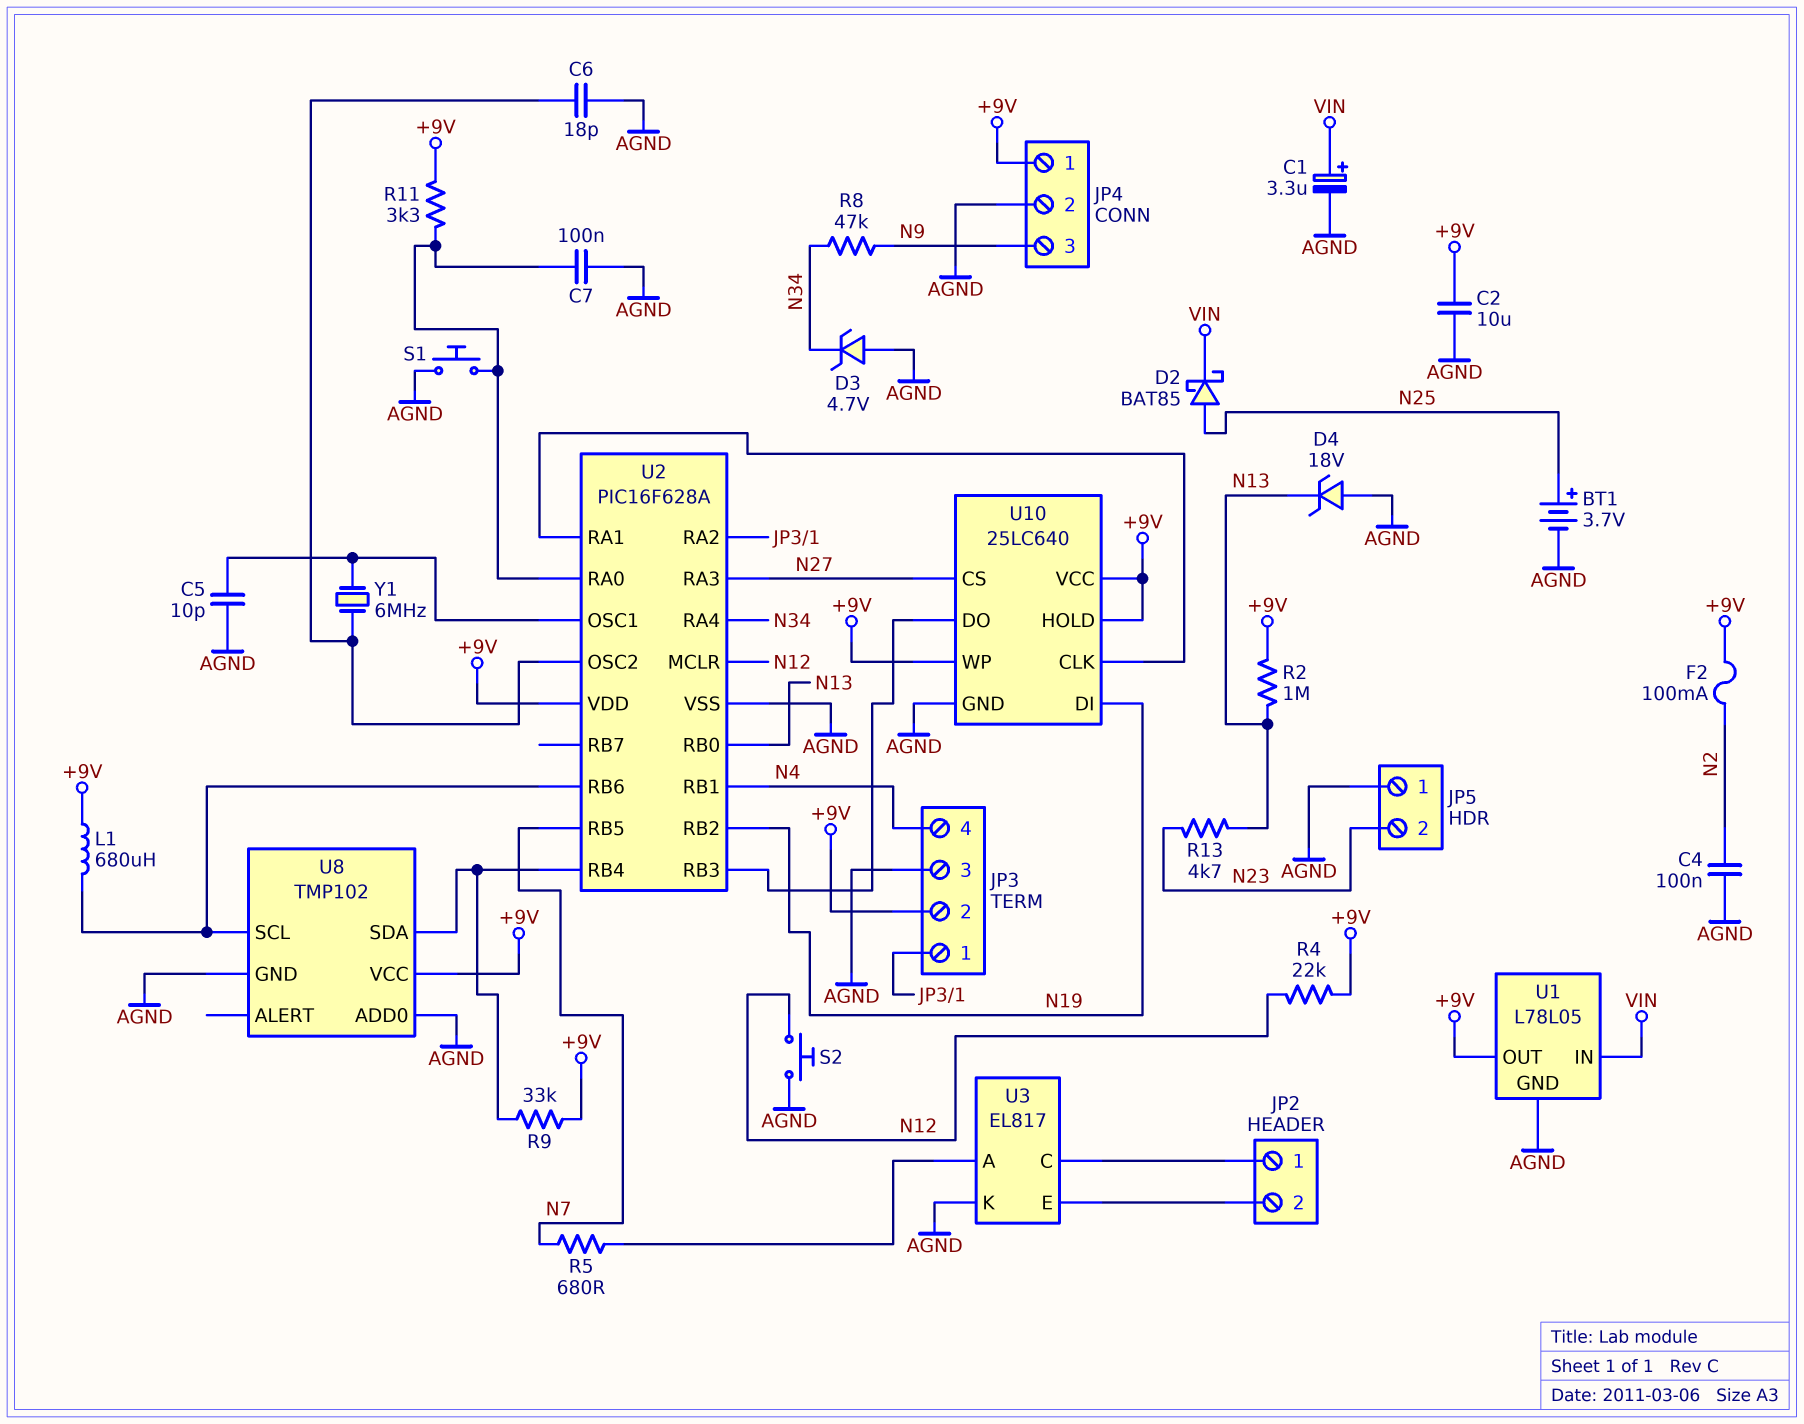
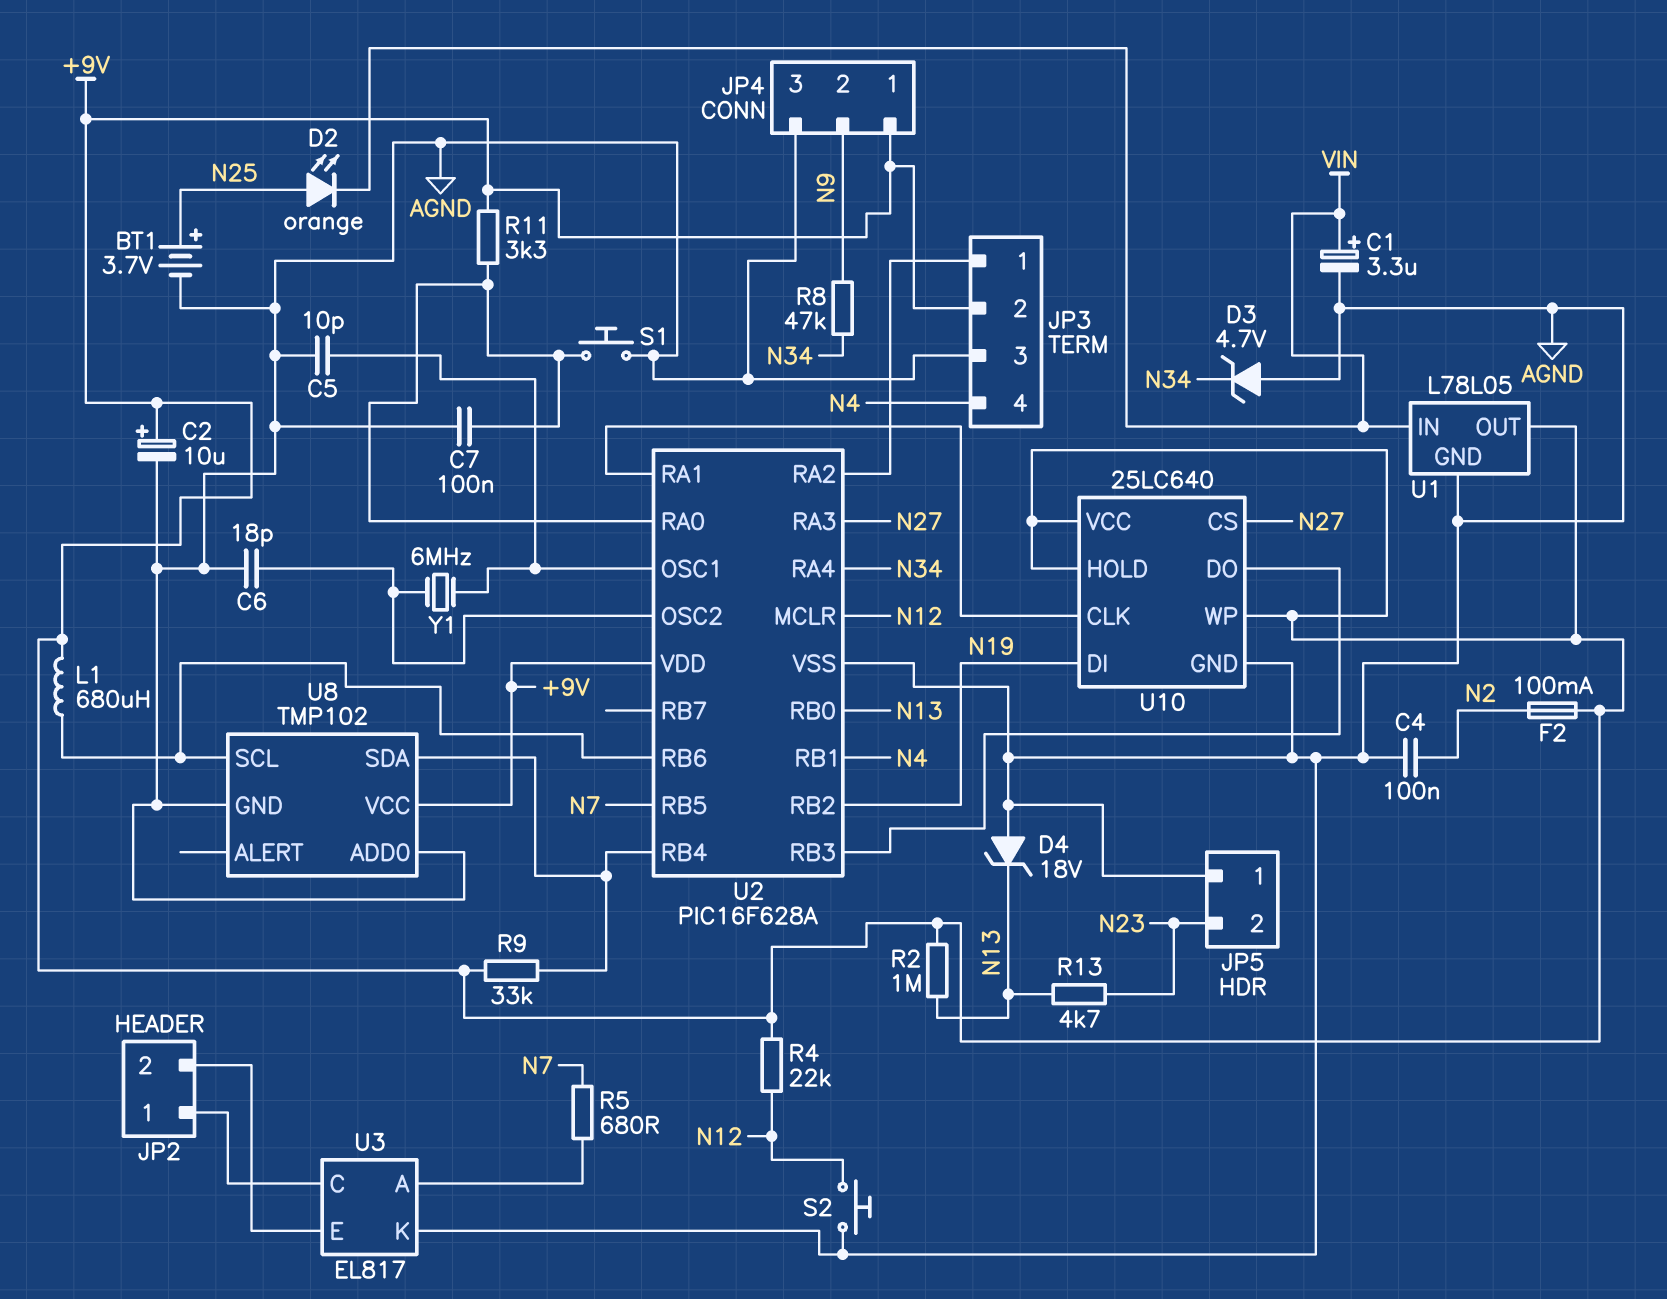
C2: 10uF (+9V, AGND) -> 10uF (plus +9V, minus AGND)
D2: schottky BAT85 (A N25, K VIN) -> LED orange (A N25, K VIN)
JP4 pin 2: AGND -> N9
JP4 pin 3: N9 -> AGND

